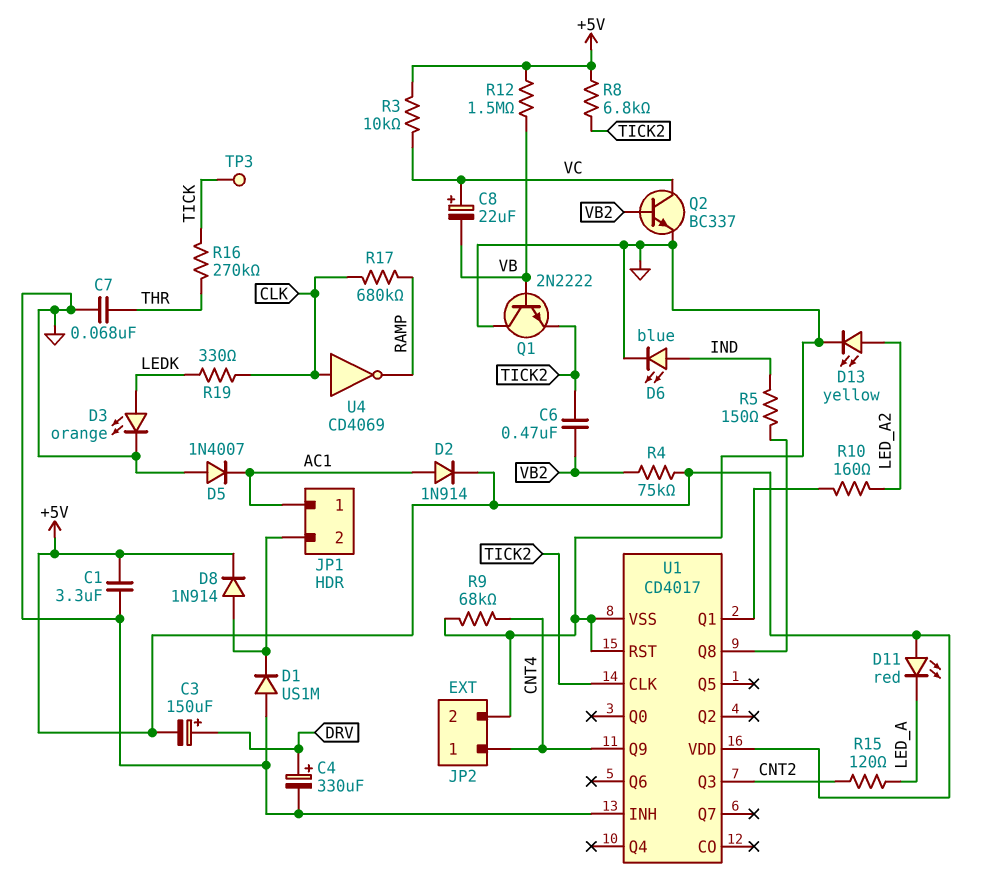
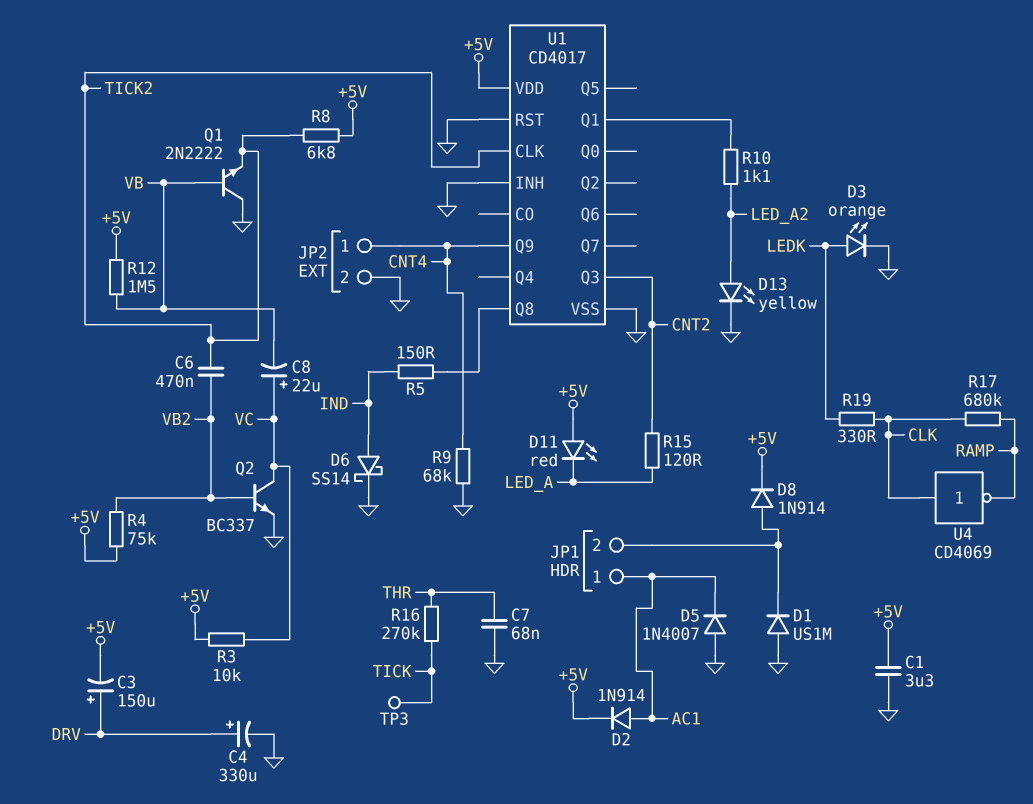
D6: LED blue (A IND, K GND) -> schottky SS14 (A IND, K GND)
R10: 160 (LED_A2, U1/Q1) -> 1.1k (LED_A2, U1/Q1)

